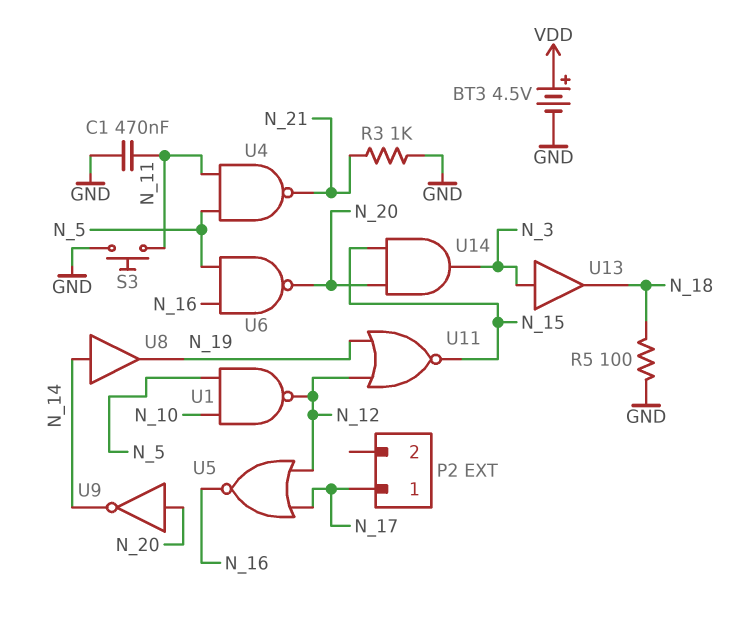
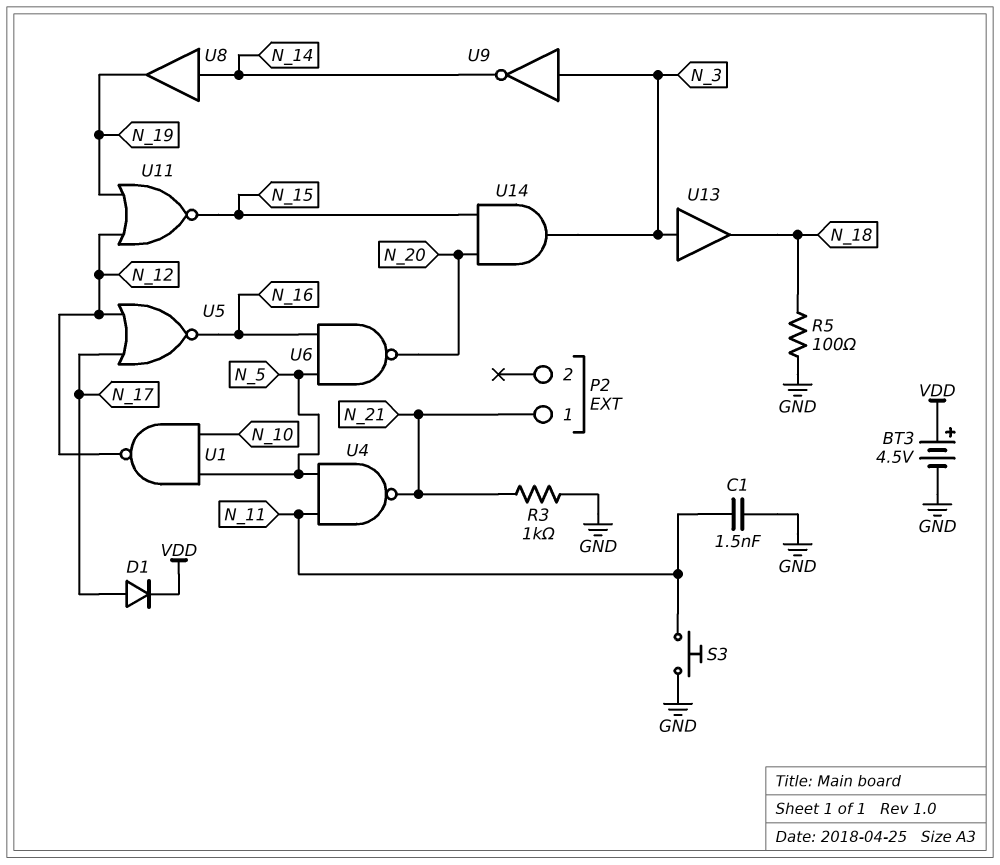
C1: 470nF (GND, N_11) -> 1.5nF (GND, N_11)
D1: none -> diode (A N_17, K VDD)
P2 pin 1: N_17 -> N_21
U9: NOT (in N_20, out N_14) -> NOT (in N_3, out N_14)

